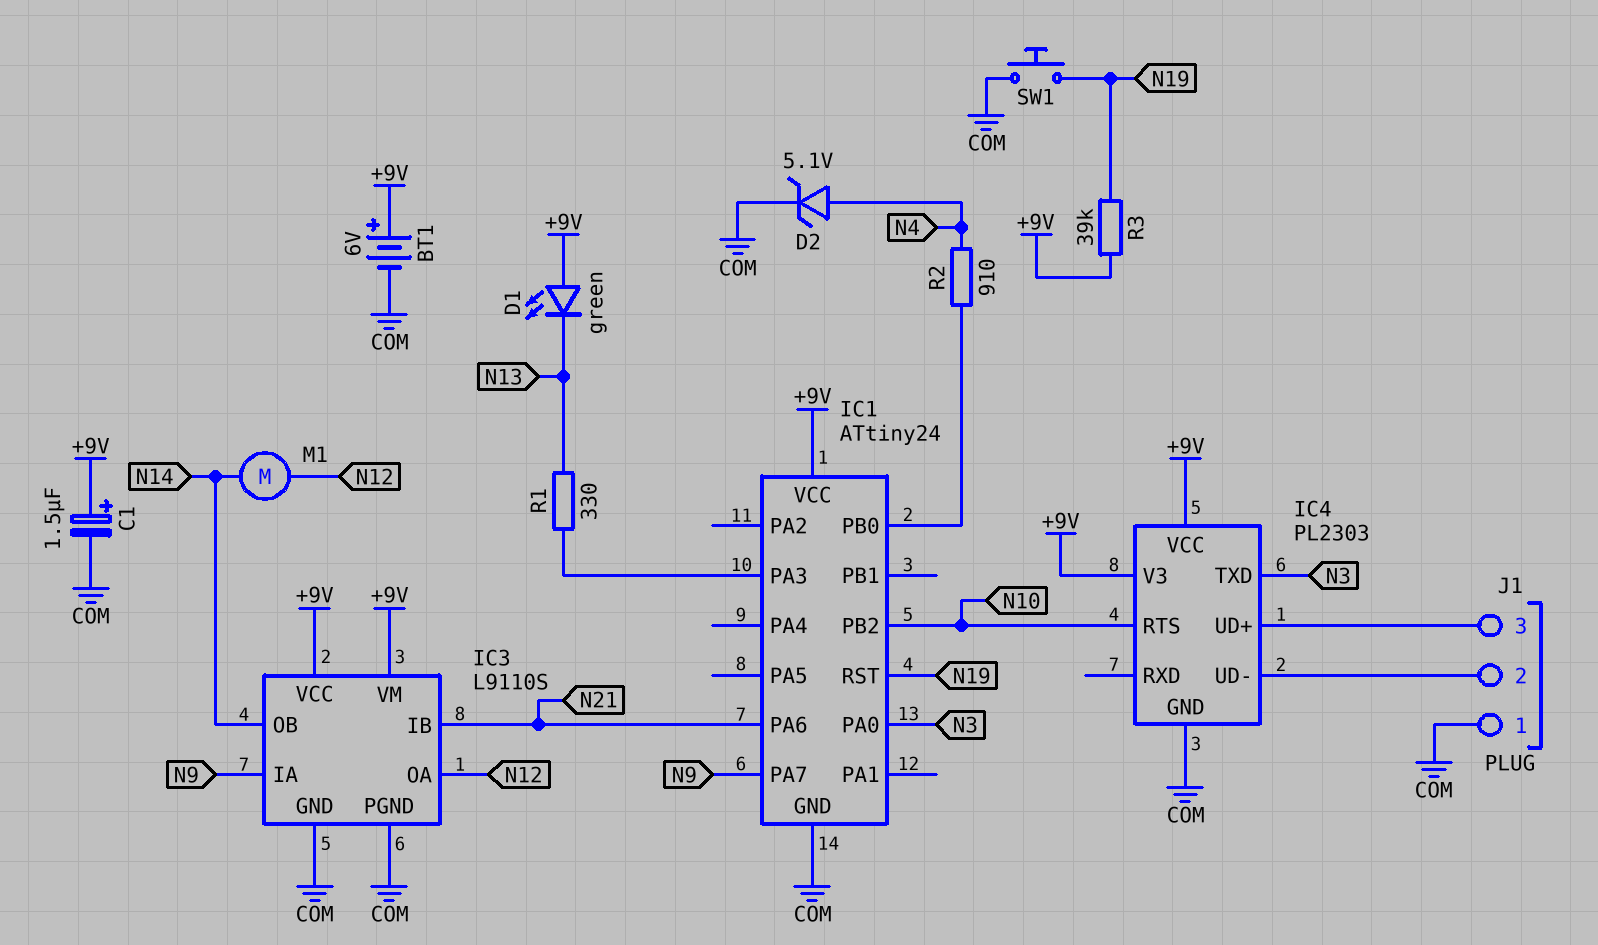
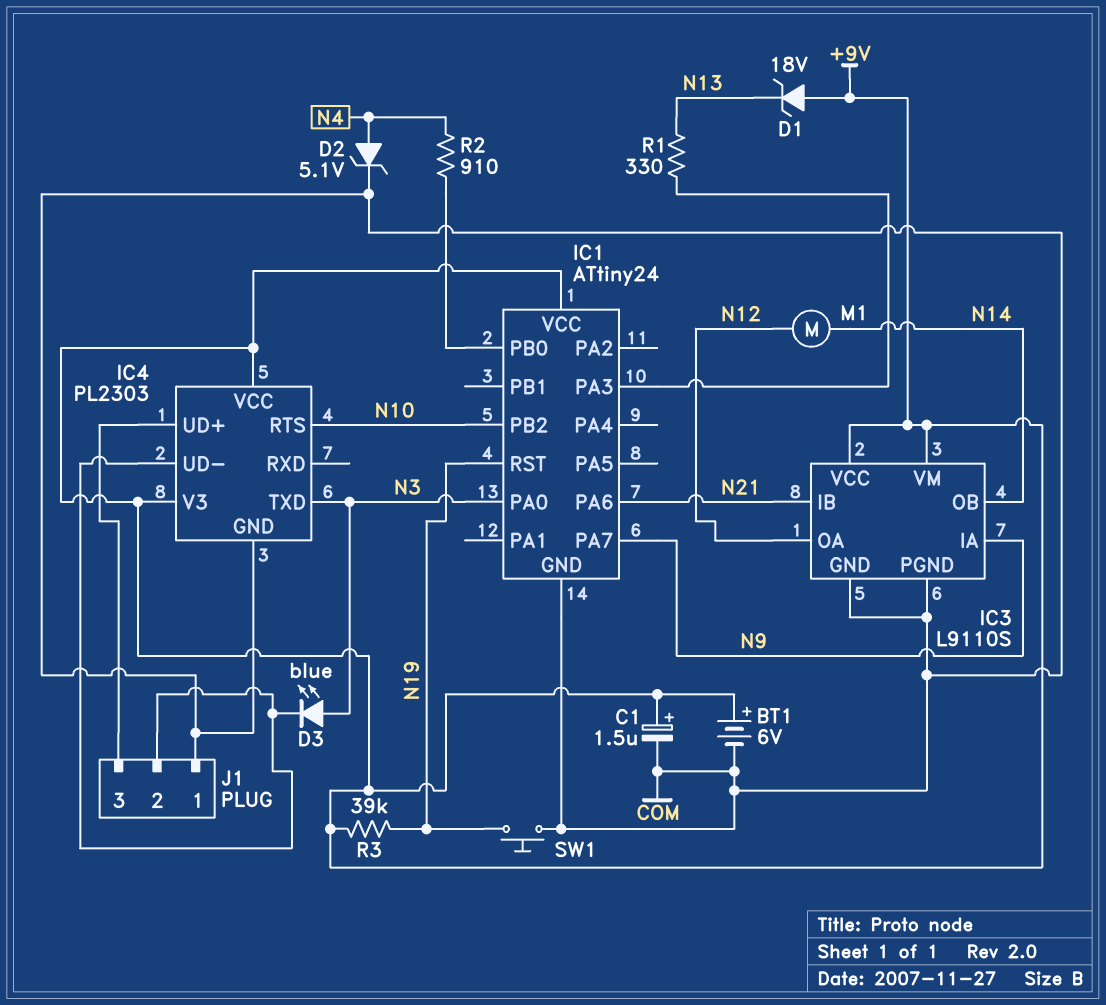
D1: LED green (A +9V, K N13) -> zener 18V (A +9V, K N13)
D3: none -> LED blue (A N3, K IC4/UD-)

